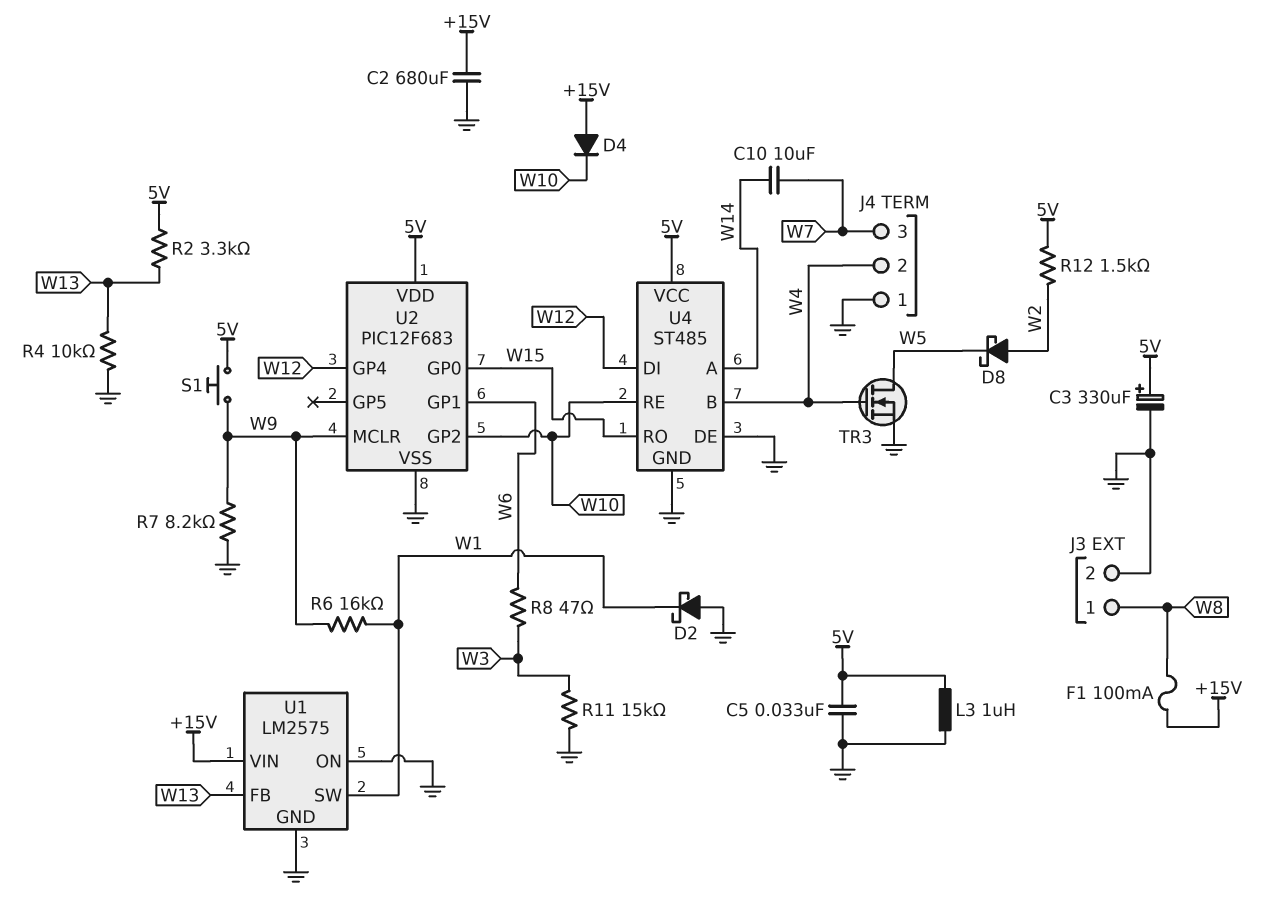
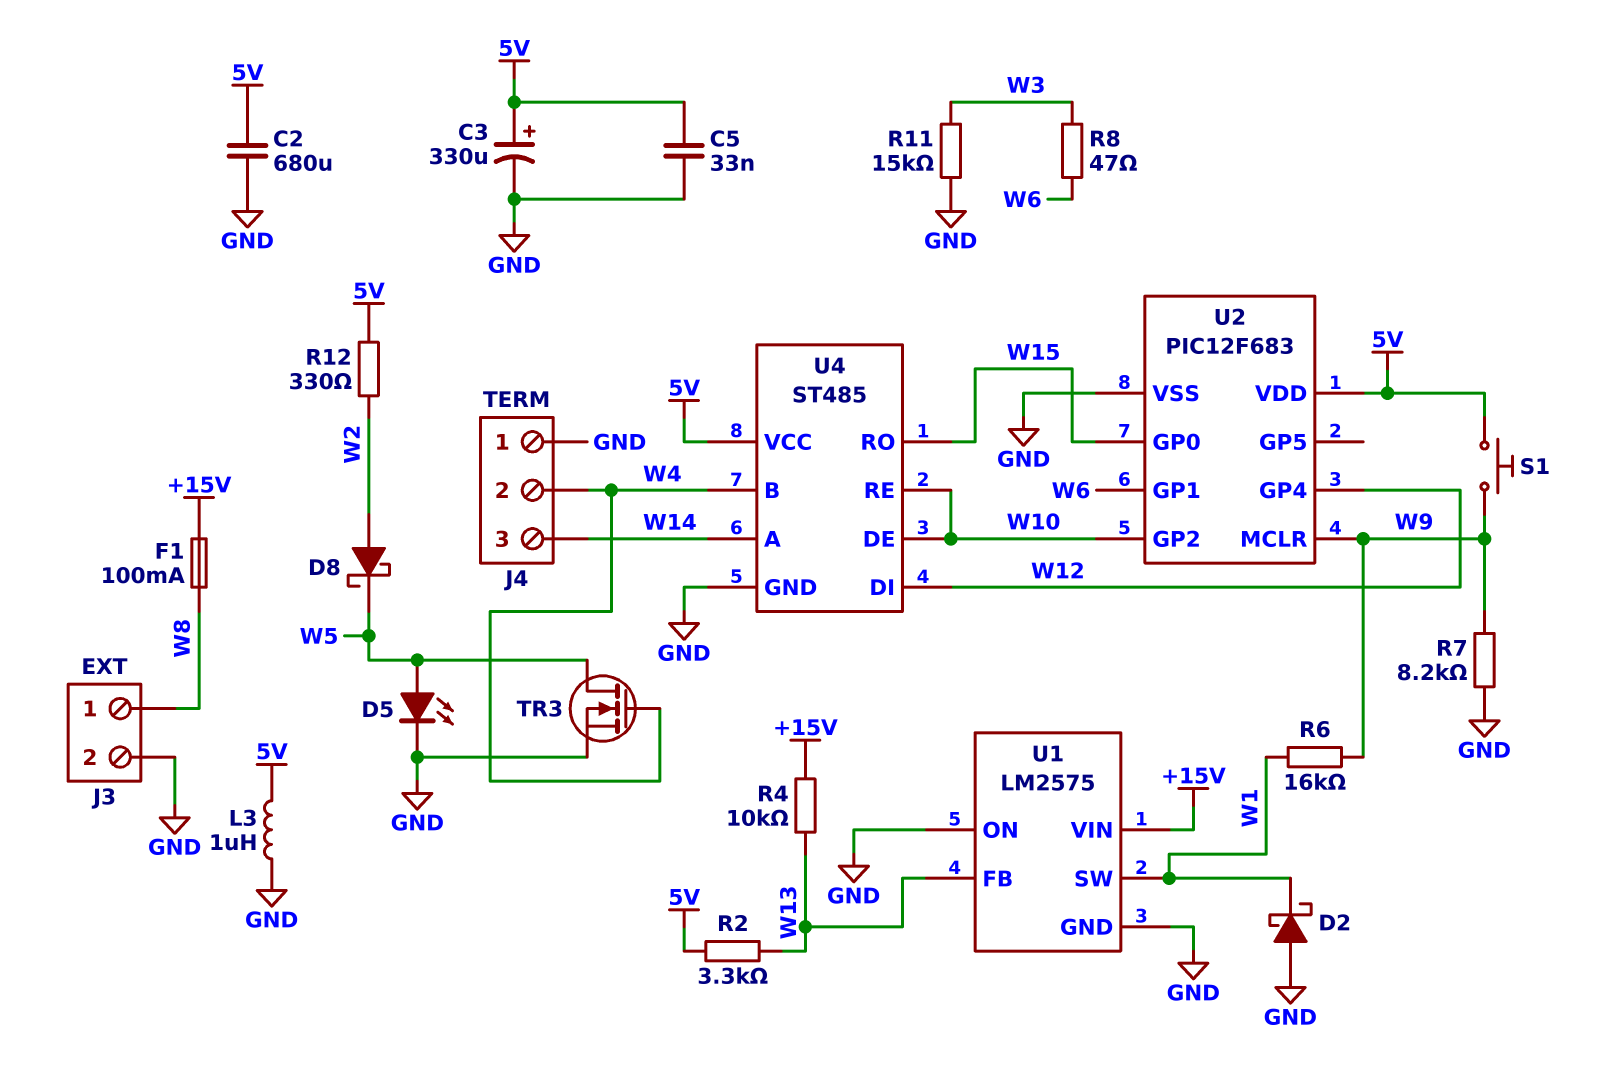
C2: 680uF (+15V, GND) -> 680uF (5V, GND)
C10: 10uF (W7, W14) -> none
D4: diode (A +15V, K W10) -> none
D5: none -> LED (A W5, K GND)
J4 pin 3: W7 -> W14
R4: 10k (GND, W13) -> 10k (+15V, W13)
R12: 1.5k (5V, W2) -> 330 (5V, W2)
U4 pin DE: GND -> W10

